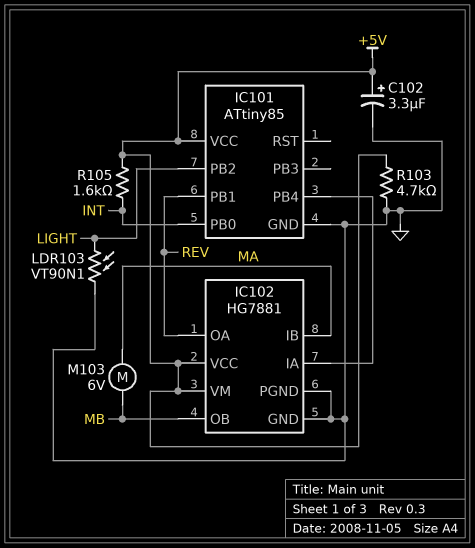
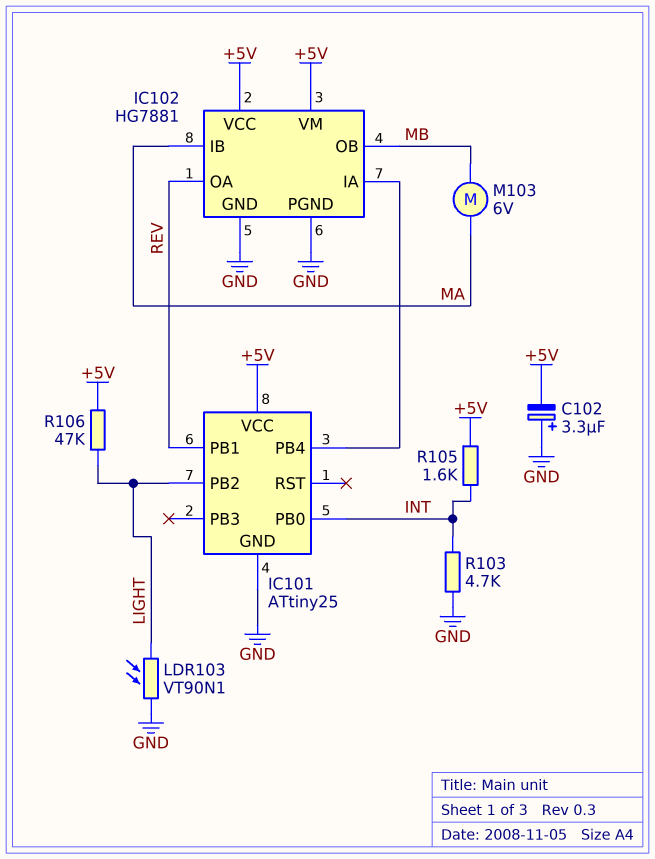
C102: 3.3uF (plus +5V, minus GND) -> 3.3uF (plus GND, minus +5V)
IC101: ATtiny85 -> ATtiny25
R103: 4.7k (+5V, GND) -> 4.7k (GND, INT)
R106: none -> 47k (+5V, LIGHT)

